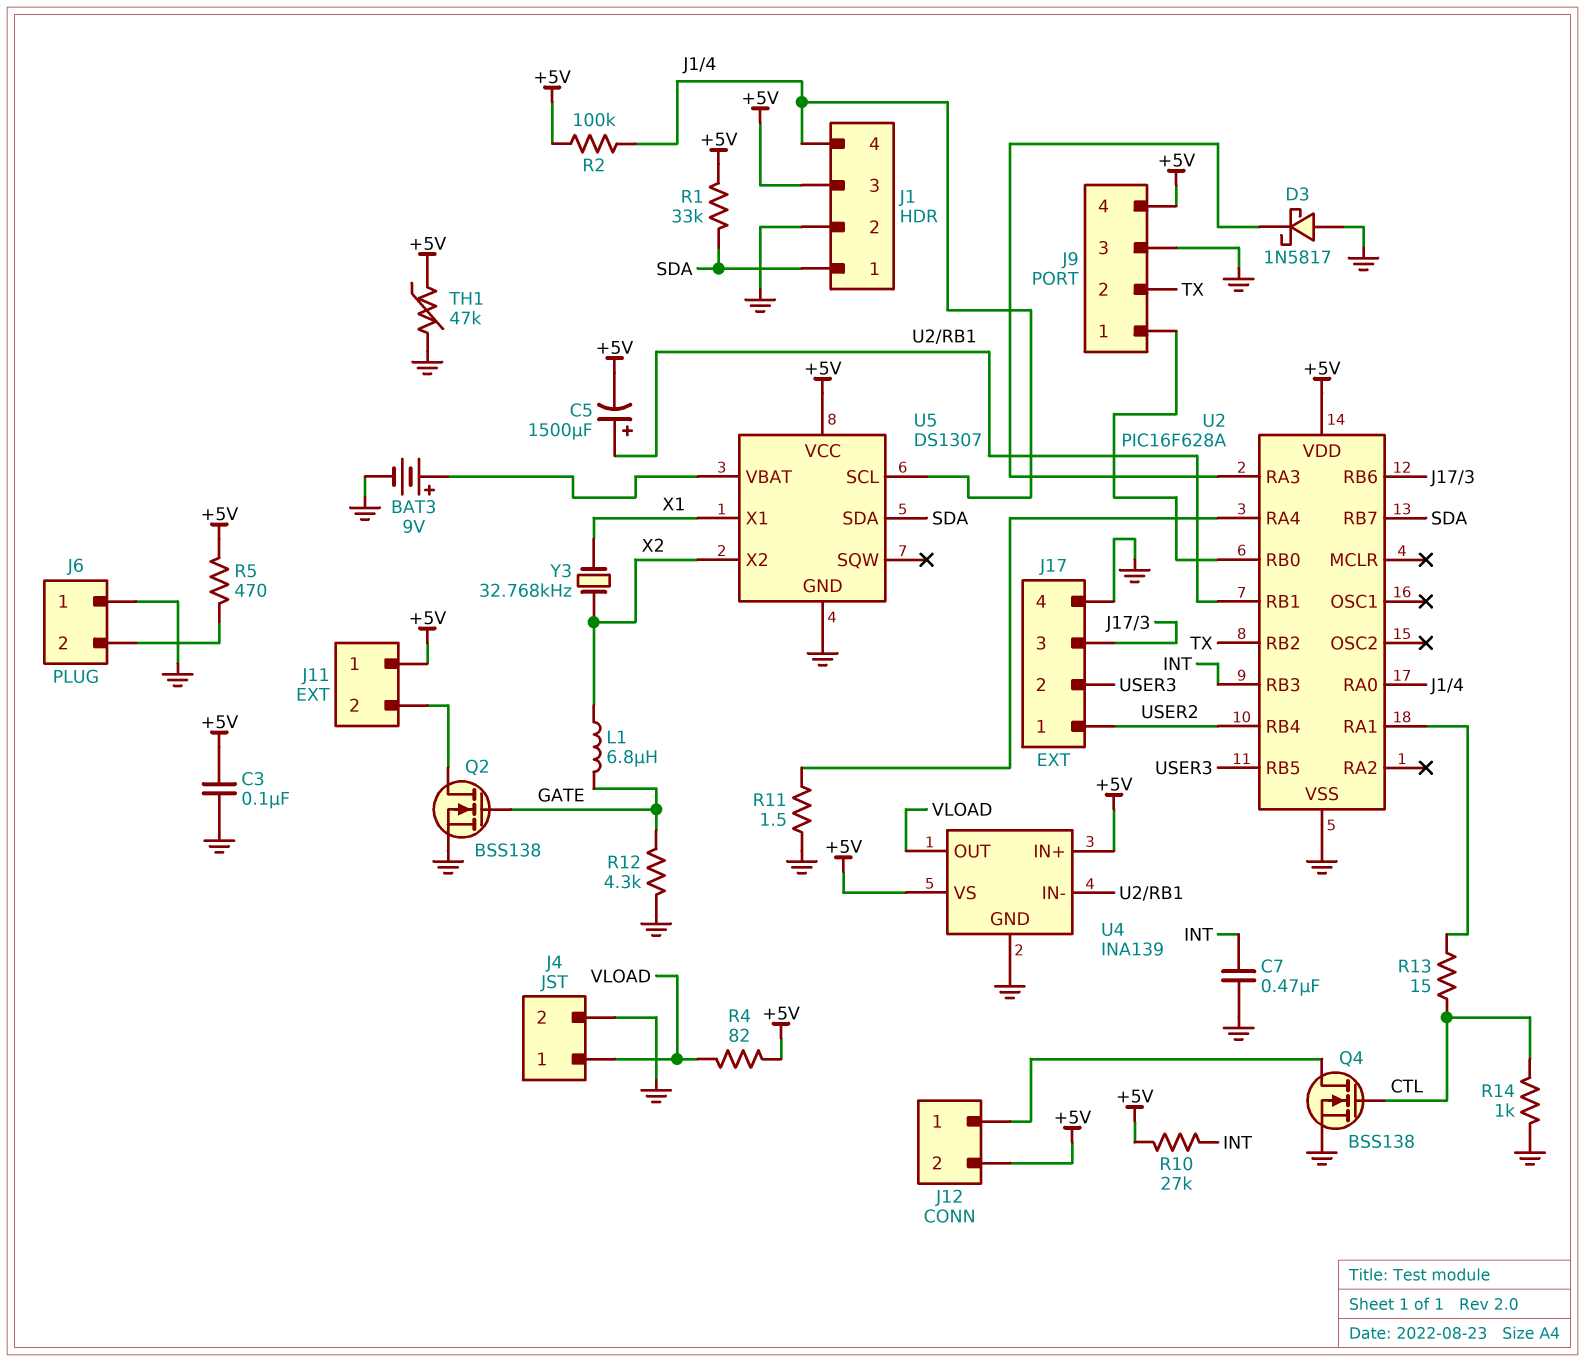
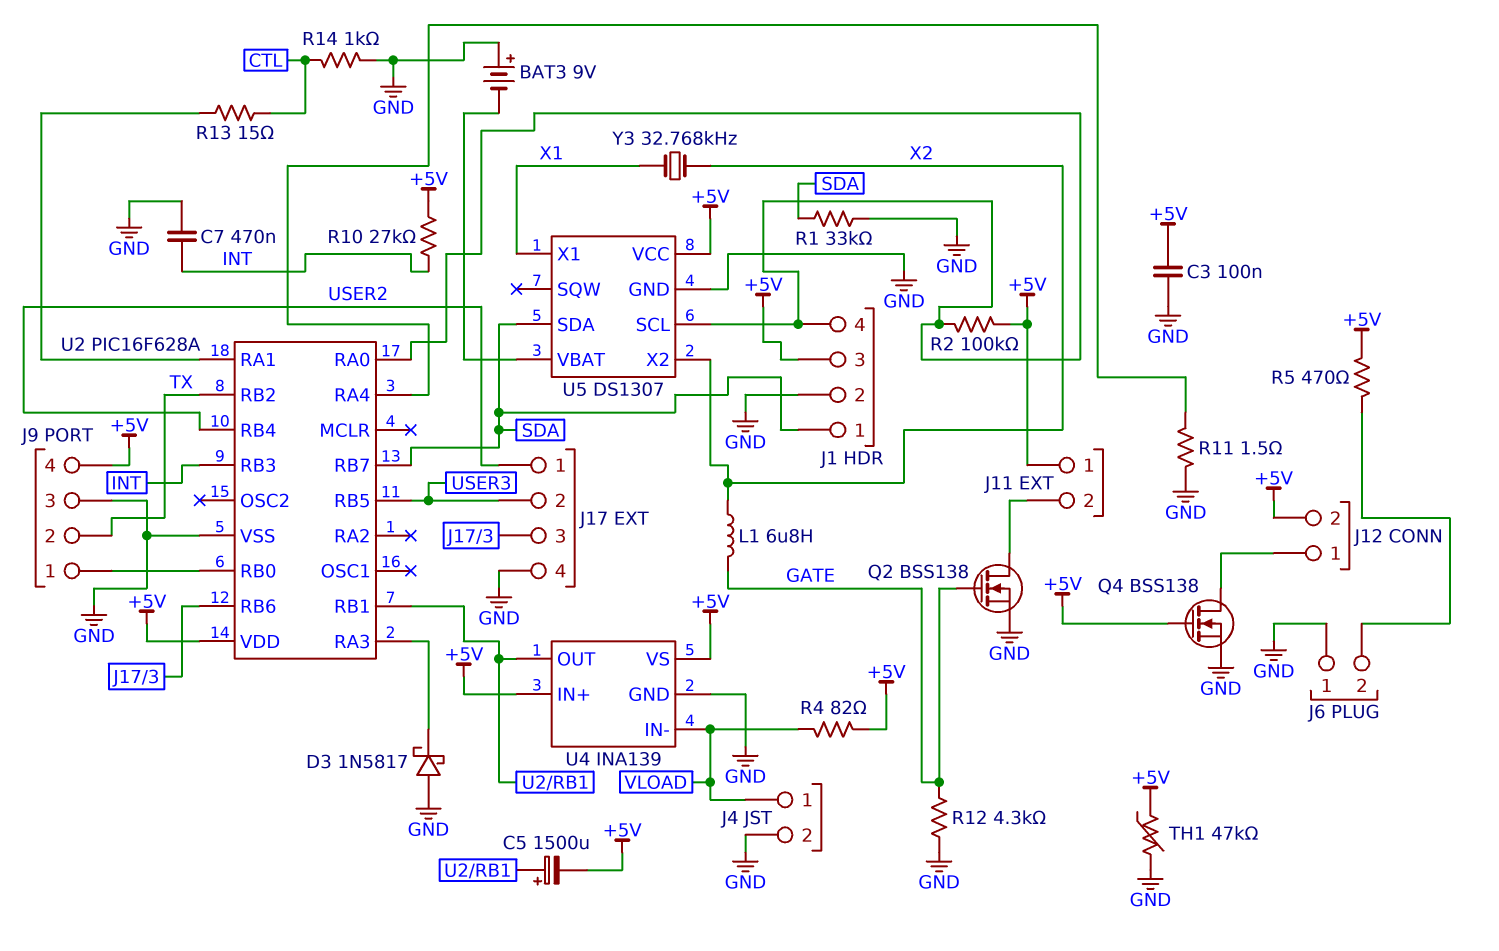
BAT3: 9V (plus U5/VBAT, minus GND) -> 9V (plus GND, minus U5/VBAT)
Q4: NMOS BSS138 (G CTL, D J12/1, S GND) -> NMOS BSS138 (G +5V, D J12/1, S GND)
R1: 33k (+5V, SDA) -> 33k (GND, SDA)
U4 pin IN-: U2/RB1 -> VLOAD
U4 pin OUT: VLOAD -> U2/RB1

